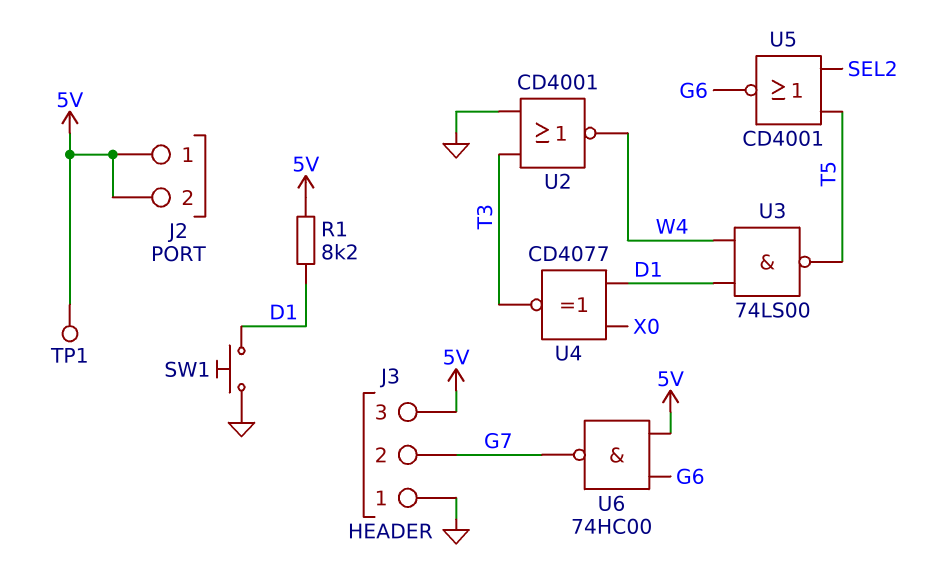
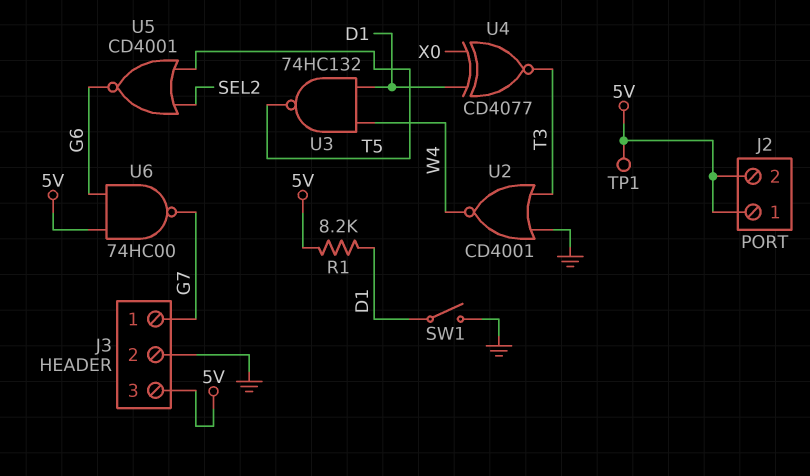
J3 pin 1: GND -> G7
J3 pin 2: G7 -> GND
SW1: button (D1, GND) -> switch (D1, GND)
U3: NAND 74LS00 (in D1, in W4, out T5) -> NAND 74HC132 (in D1, in W4, out T5)

